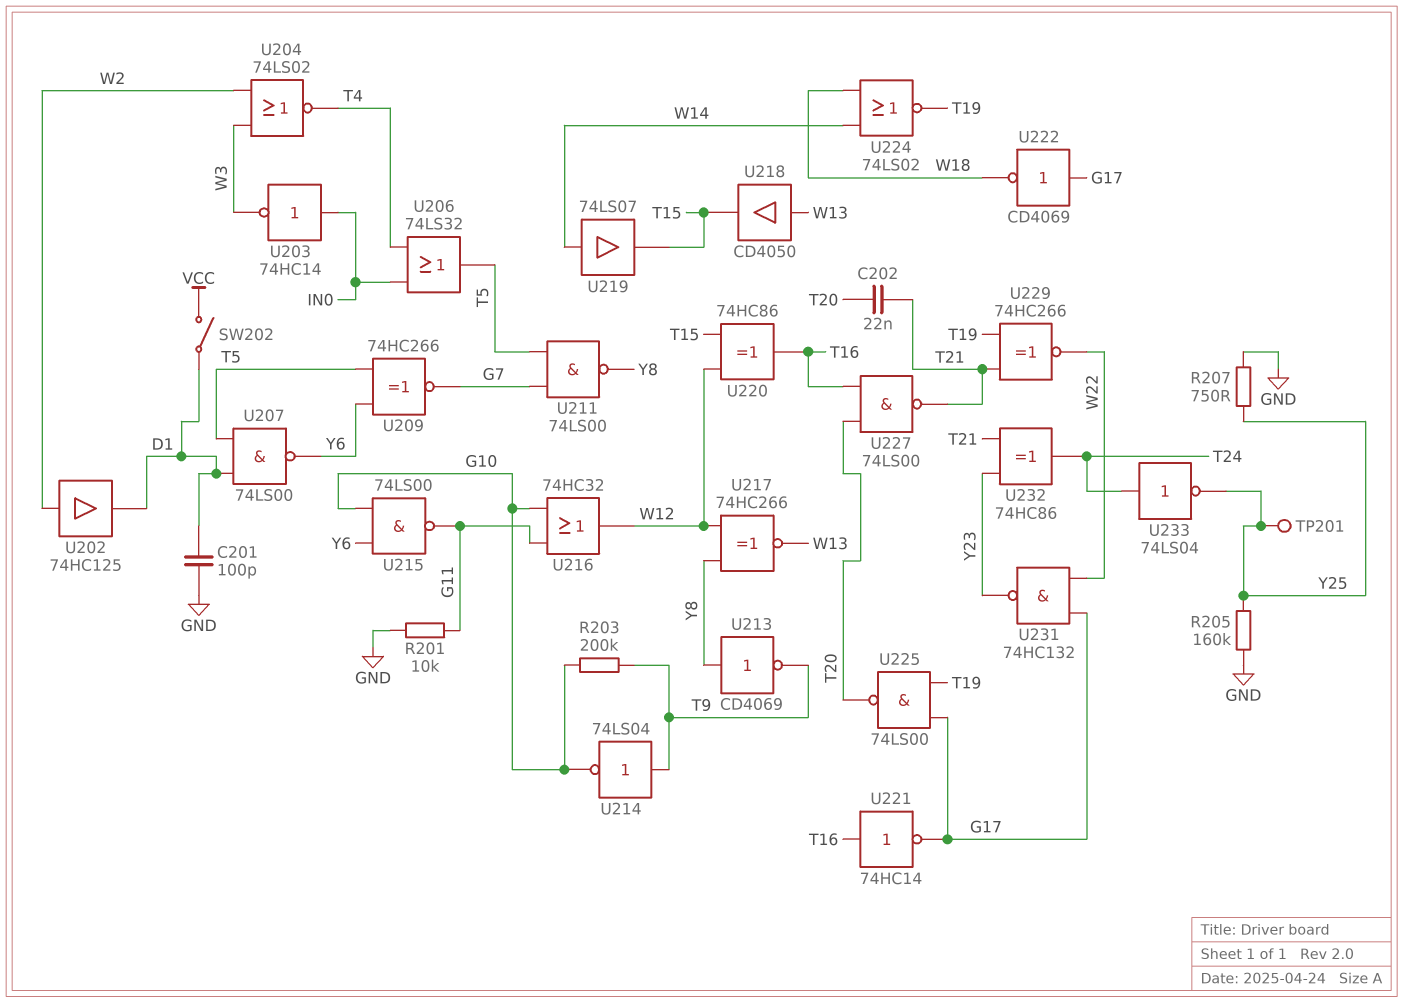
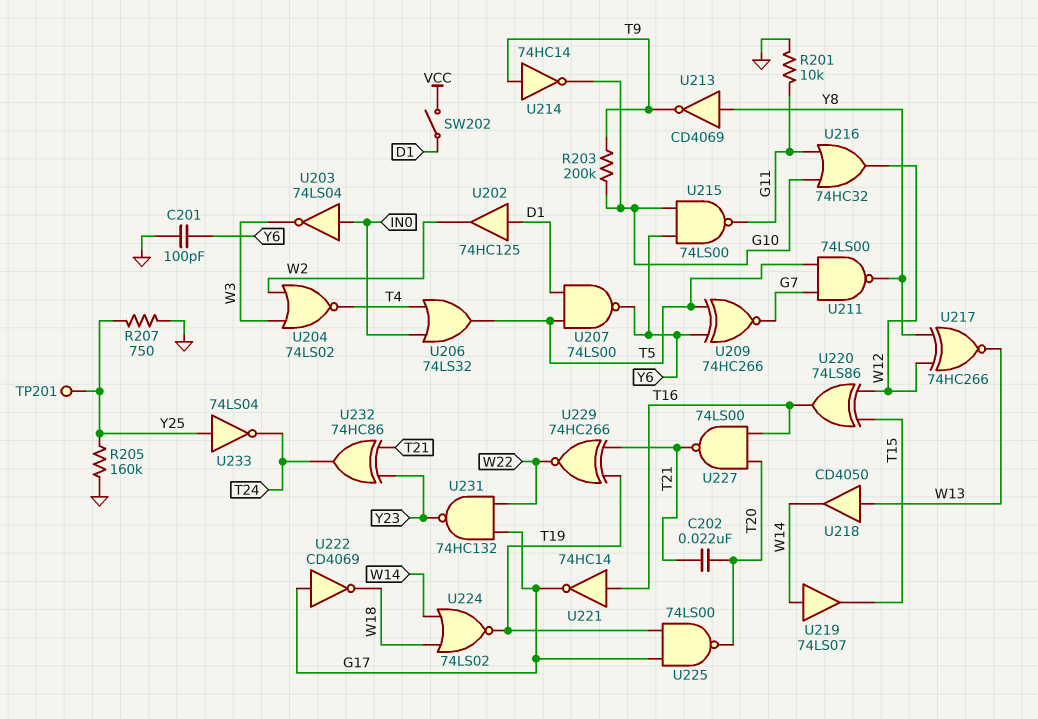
C201: 100pF (D1, GND) -> 100pF (GND, Y6)
U202: buffer 74HC125 (in W2, out D1) -> buffer 74HC125 (in D1, out W2)
U203: NOT 74HC14 (in IN0, out W3) -> NOT 74LS04 (in IN0, out W3)
U214: NOT 74LS04 (in T9, out G10) -> NOT 74HC14 (in T9, out G10)
U218: buffer CD4050 (in W13, out T15) -> buffer CD4050 (in W13, out W14)
U220: XOR 74HC86 (in T15, in W12, out T16) -> XOR 74LS86 (in T15, in W12, out T16)
U233: NOT 74LS04 (in T24, out Y25) -> NOT 74LS04 (in Y25, out T24)

